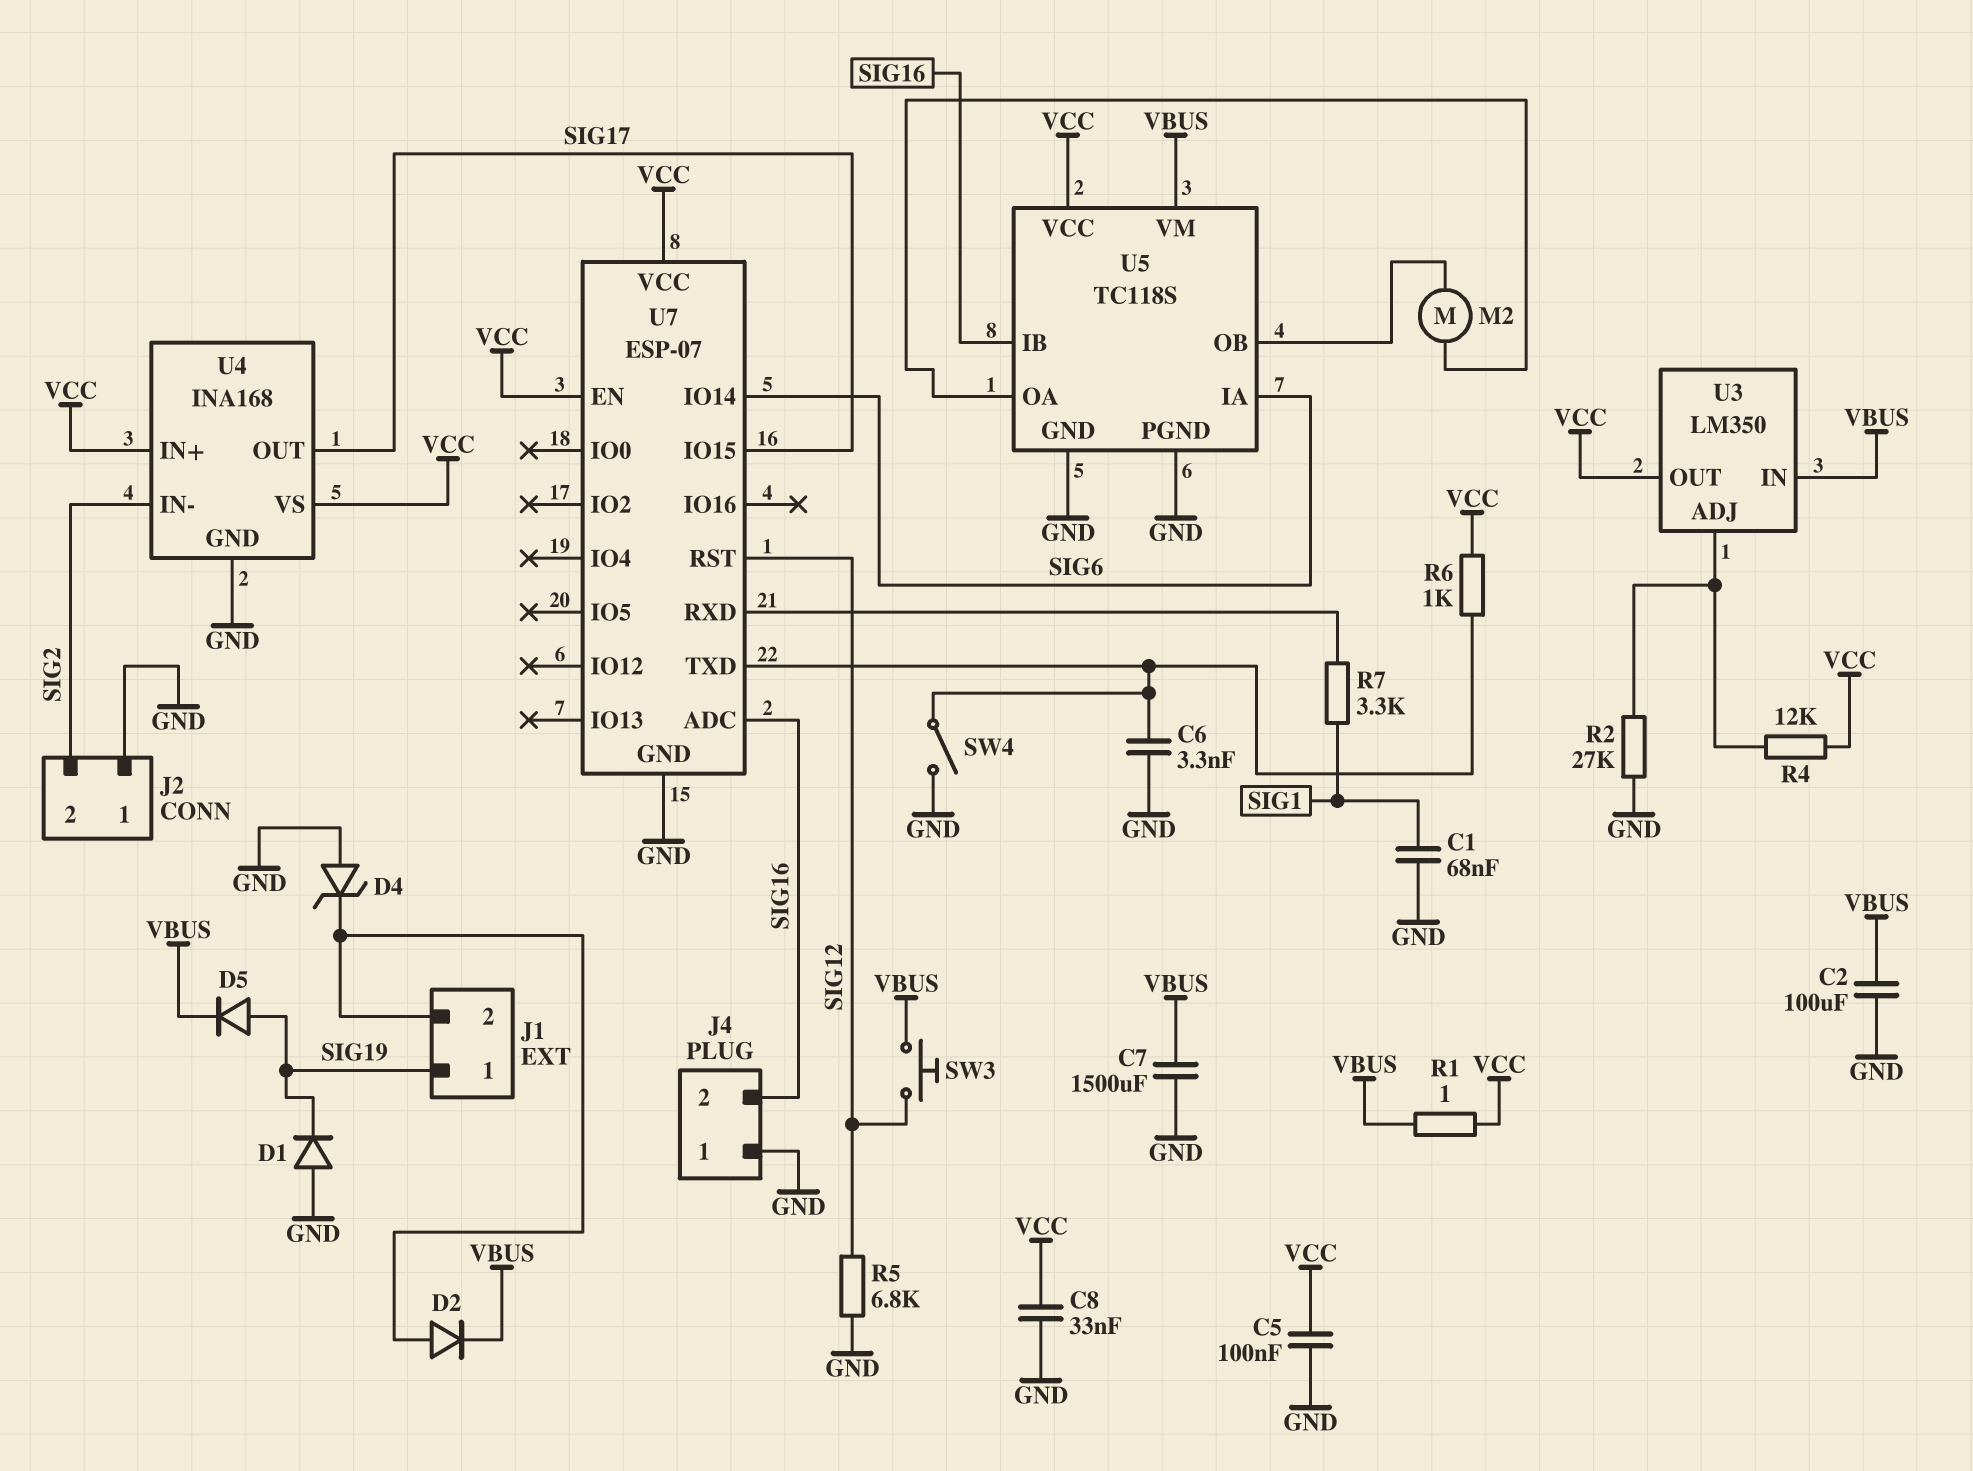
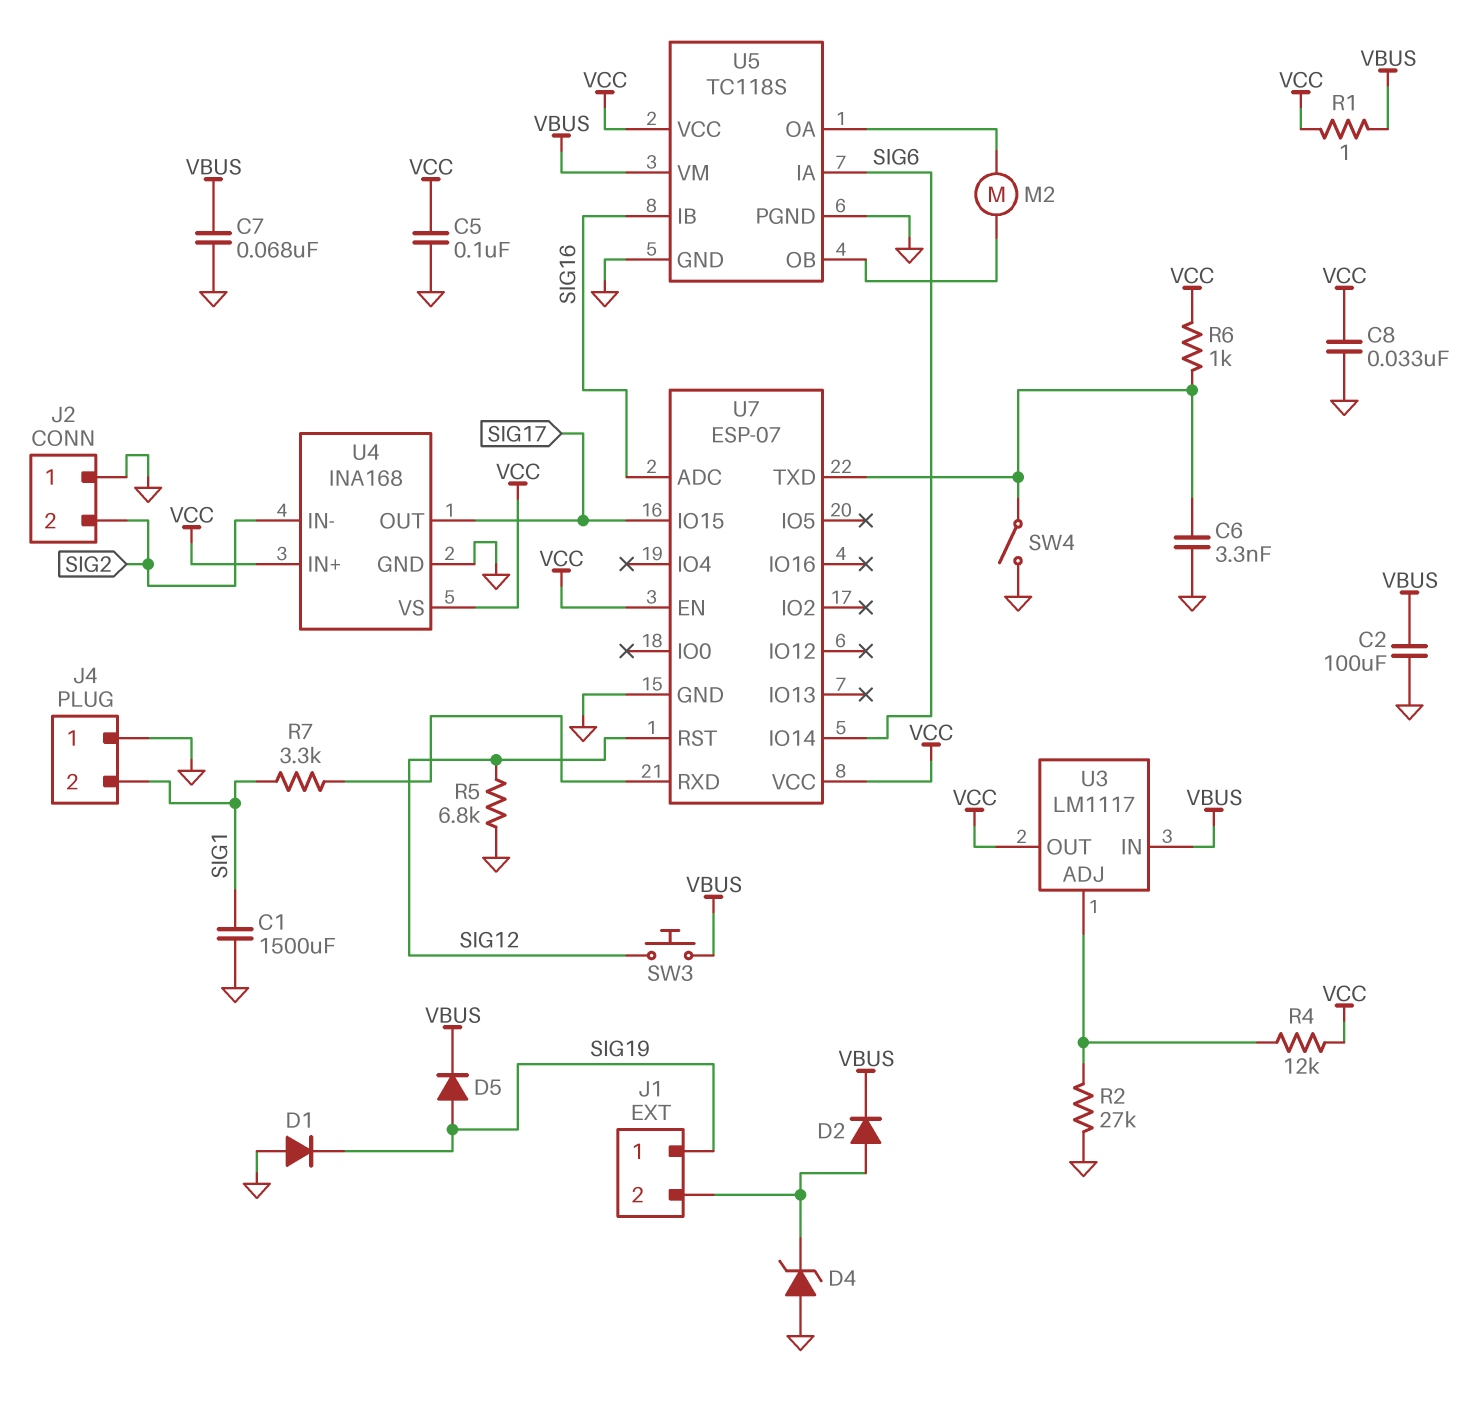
C1: 68nF (GND, SIG1) -> 1500uF (GND, SIG1)
C7: 1500uF (GND, VBUS) -> 68nF (GND, VBUS)
J4 pin 2: SIG16 -> SIG1
U3: LM350 -> LM1117

